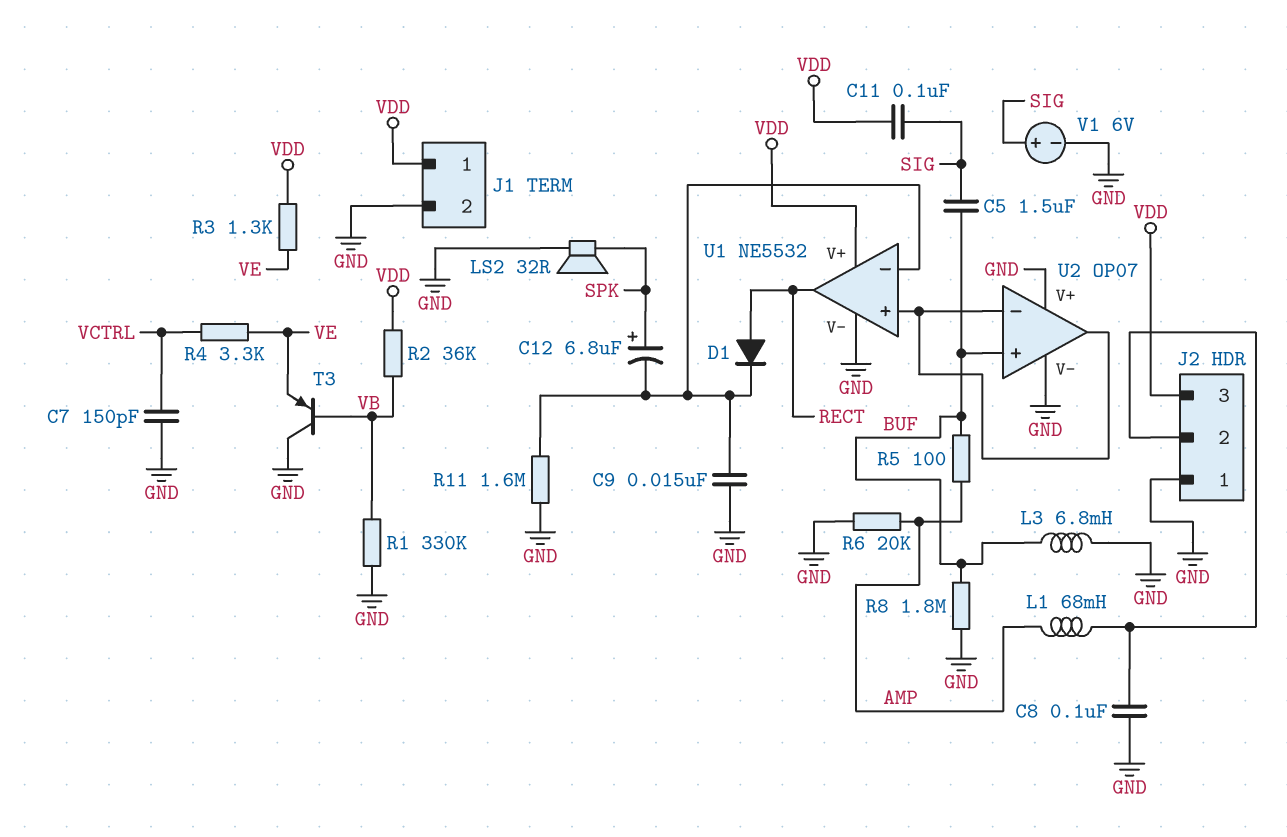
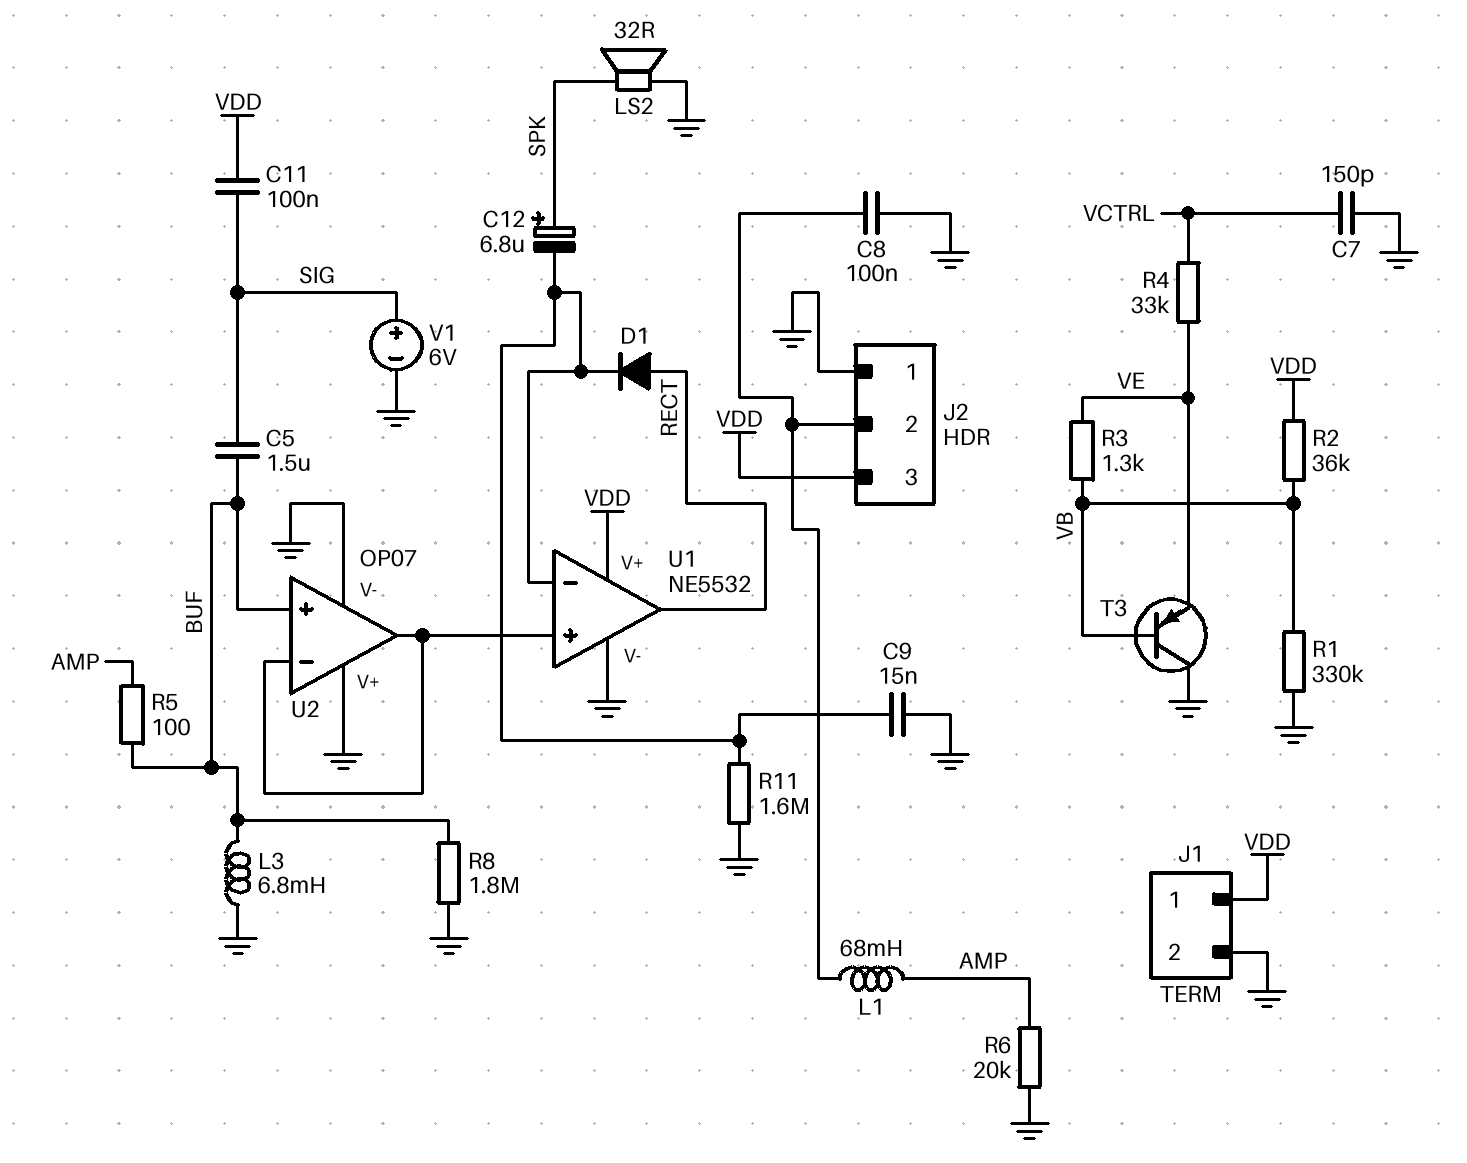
R3: 1.3k (VDD, VE) -> 1.3k (VB, VE)
R4: 3.3k (VCTRL, VE) -> 33k (VCTRL, VE)

